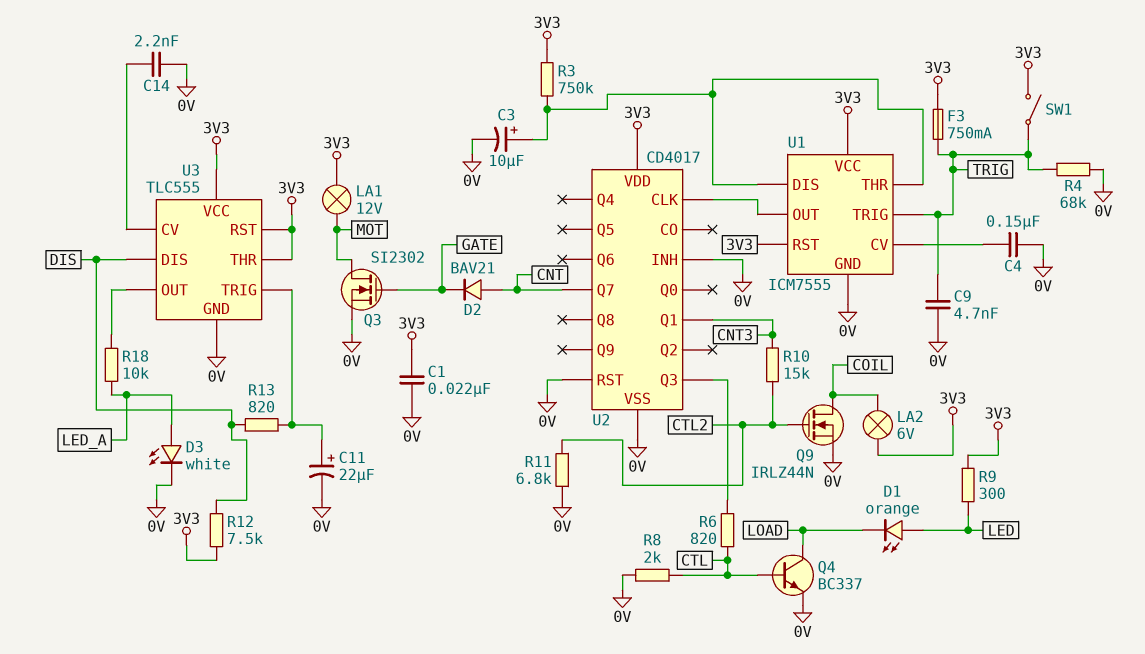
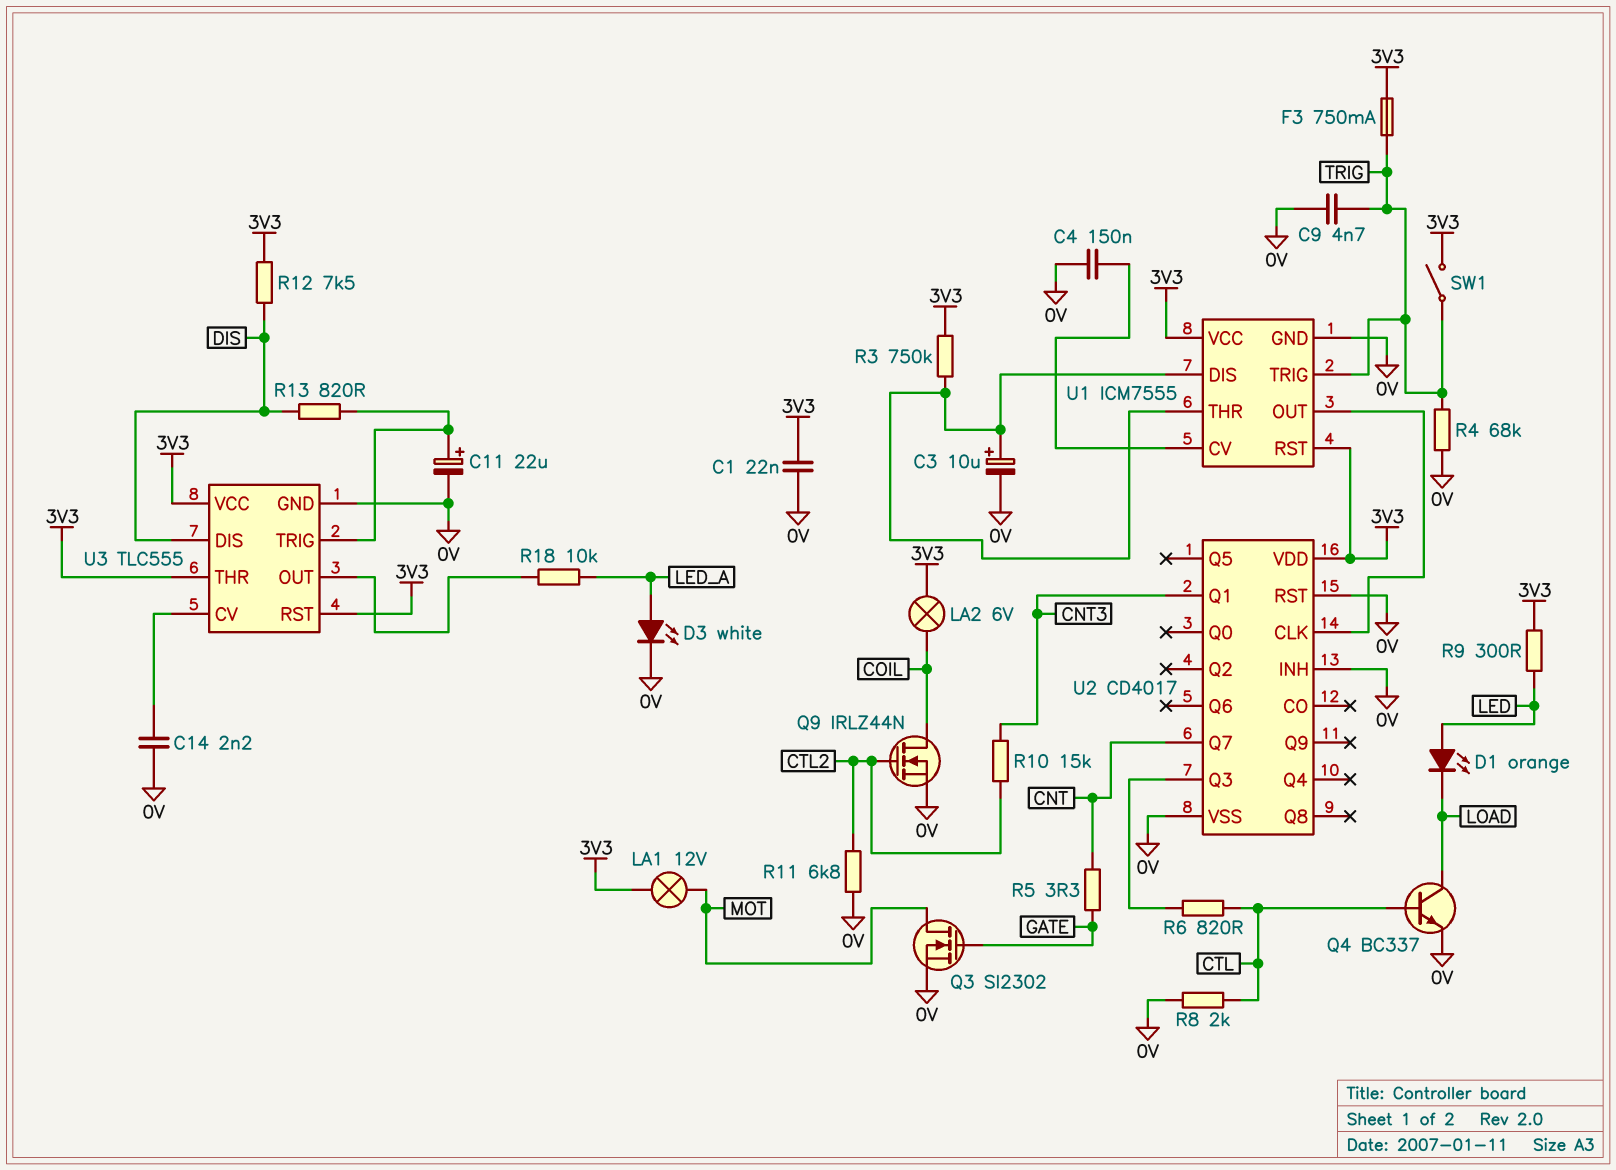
D2: diode BAV21 (A CNT, K GATE) -> none
R5: none -> 3.3 (CNT, GATE)

